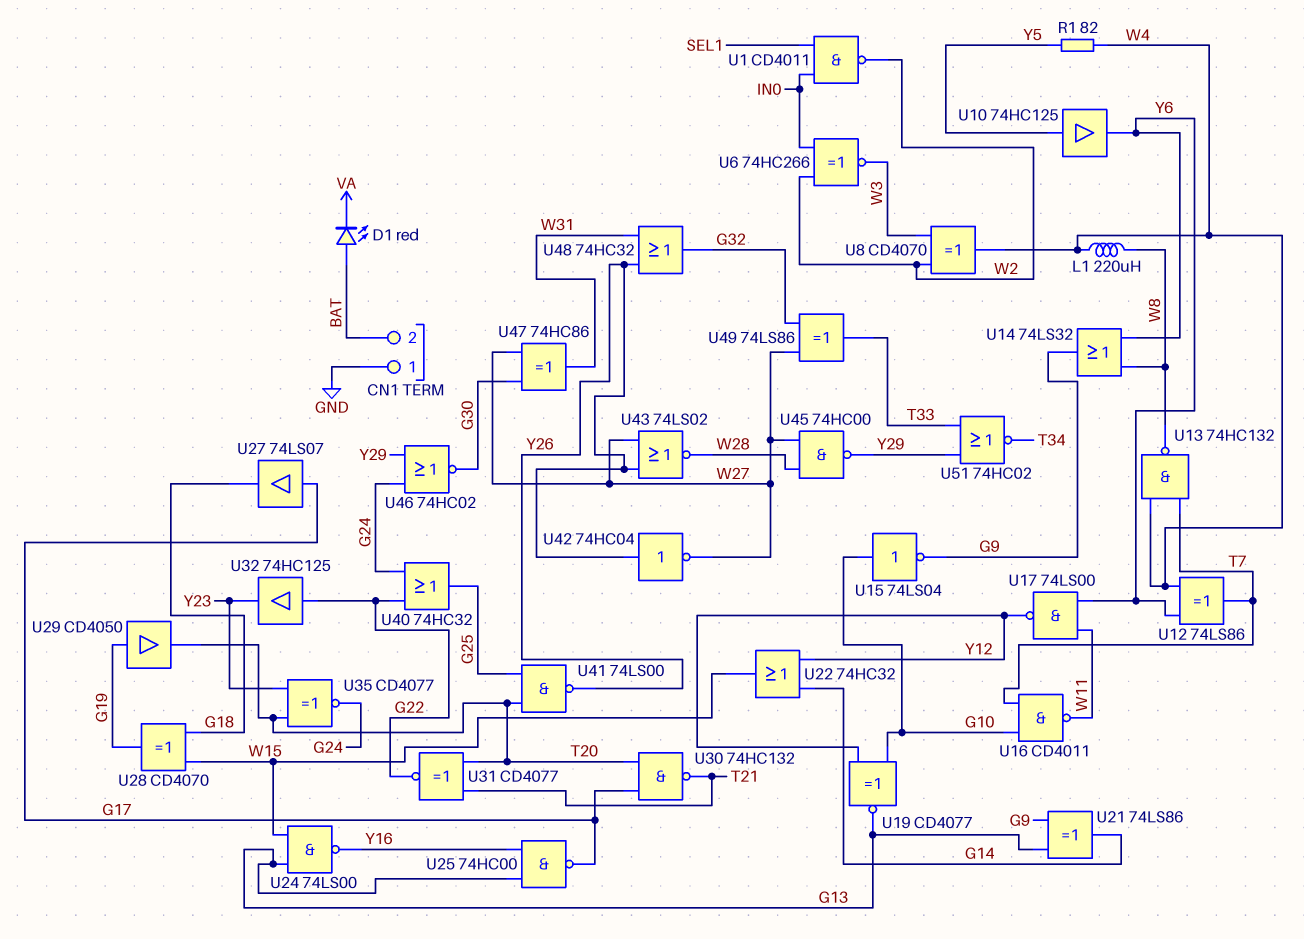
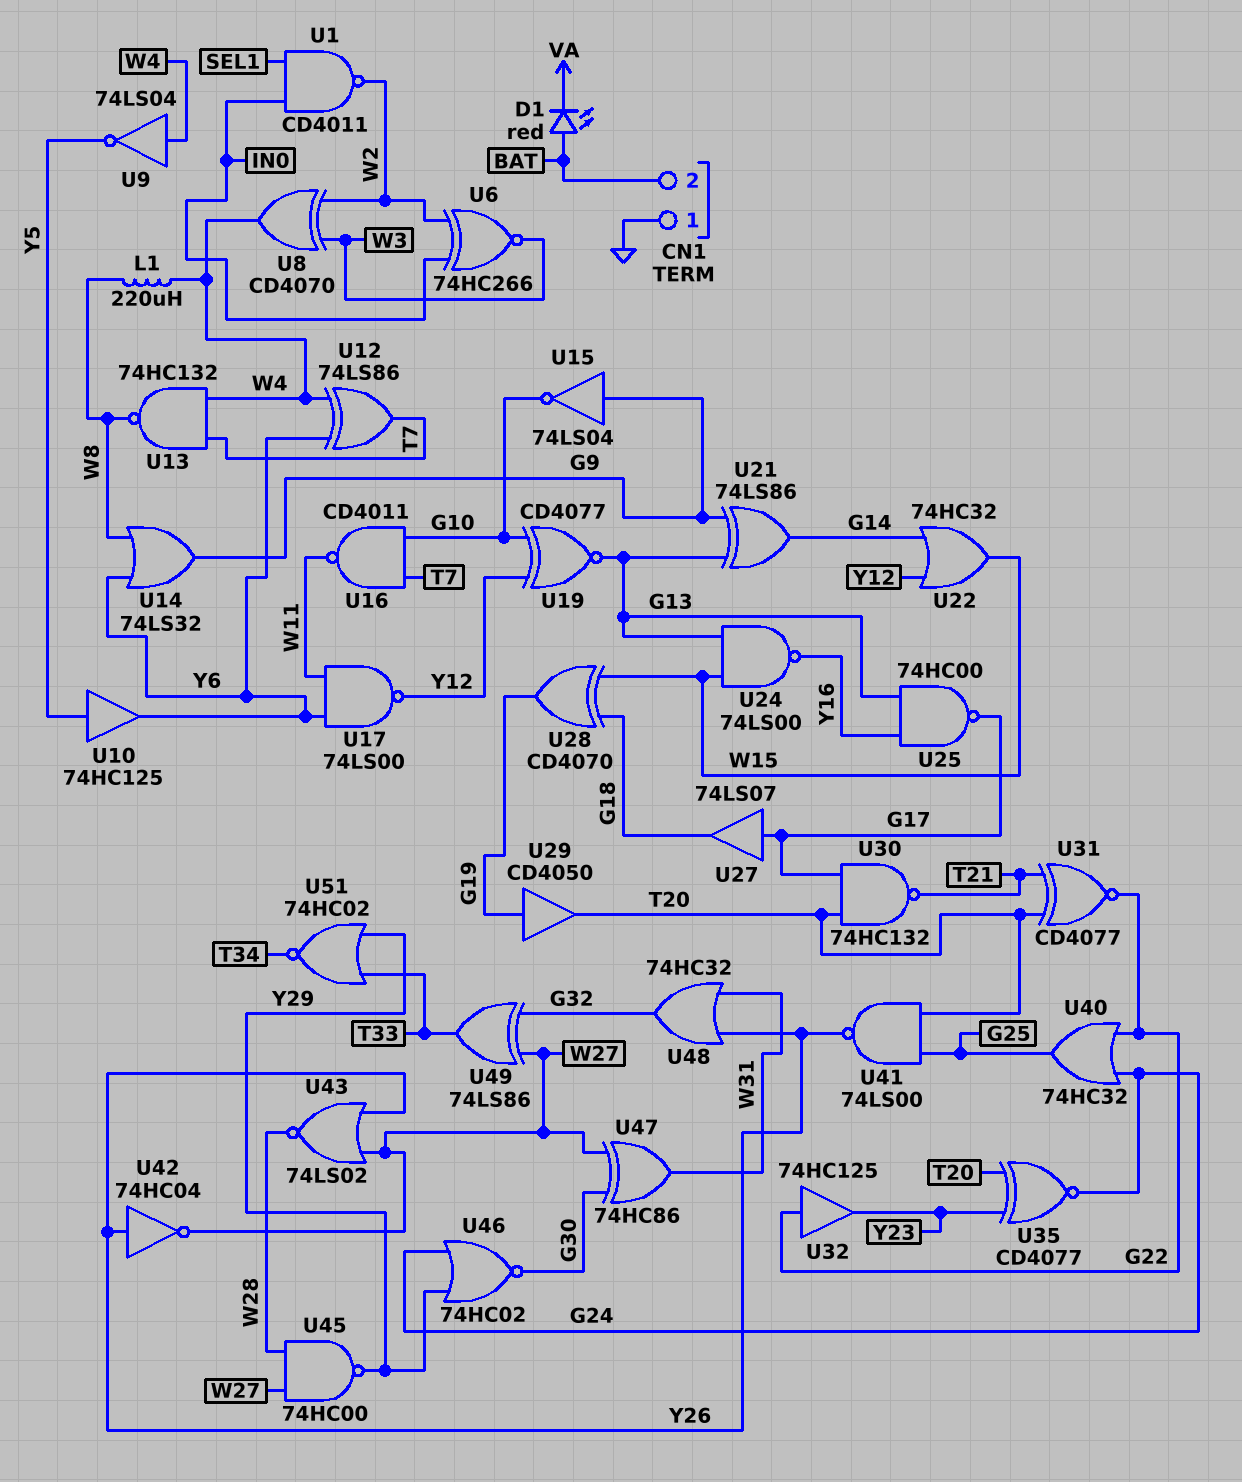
R1: 82 (W4, Y5) -> none
U9: none -> NOT 74LS04 (in W4, out Y5)
U15: NOT 74LS04 (in G10, out G9) -> NOT 74LS04 (in G9, out G10)

